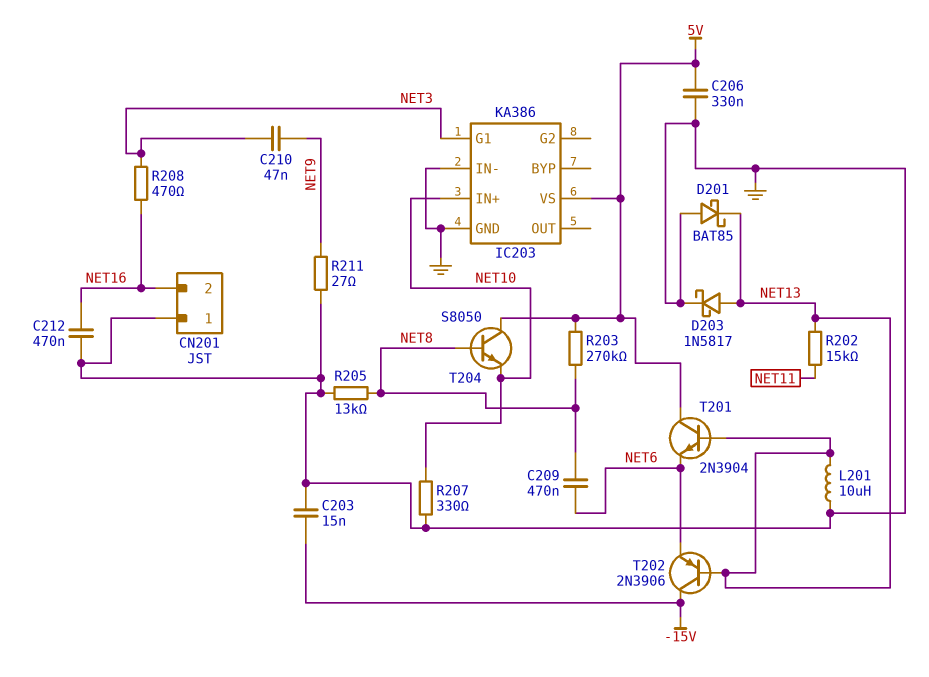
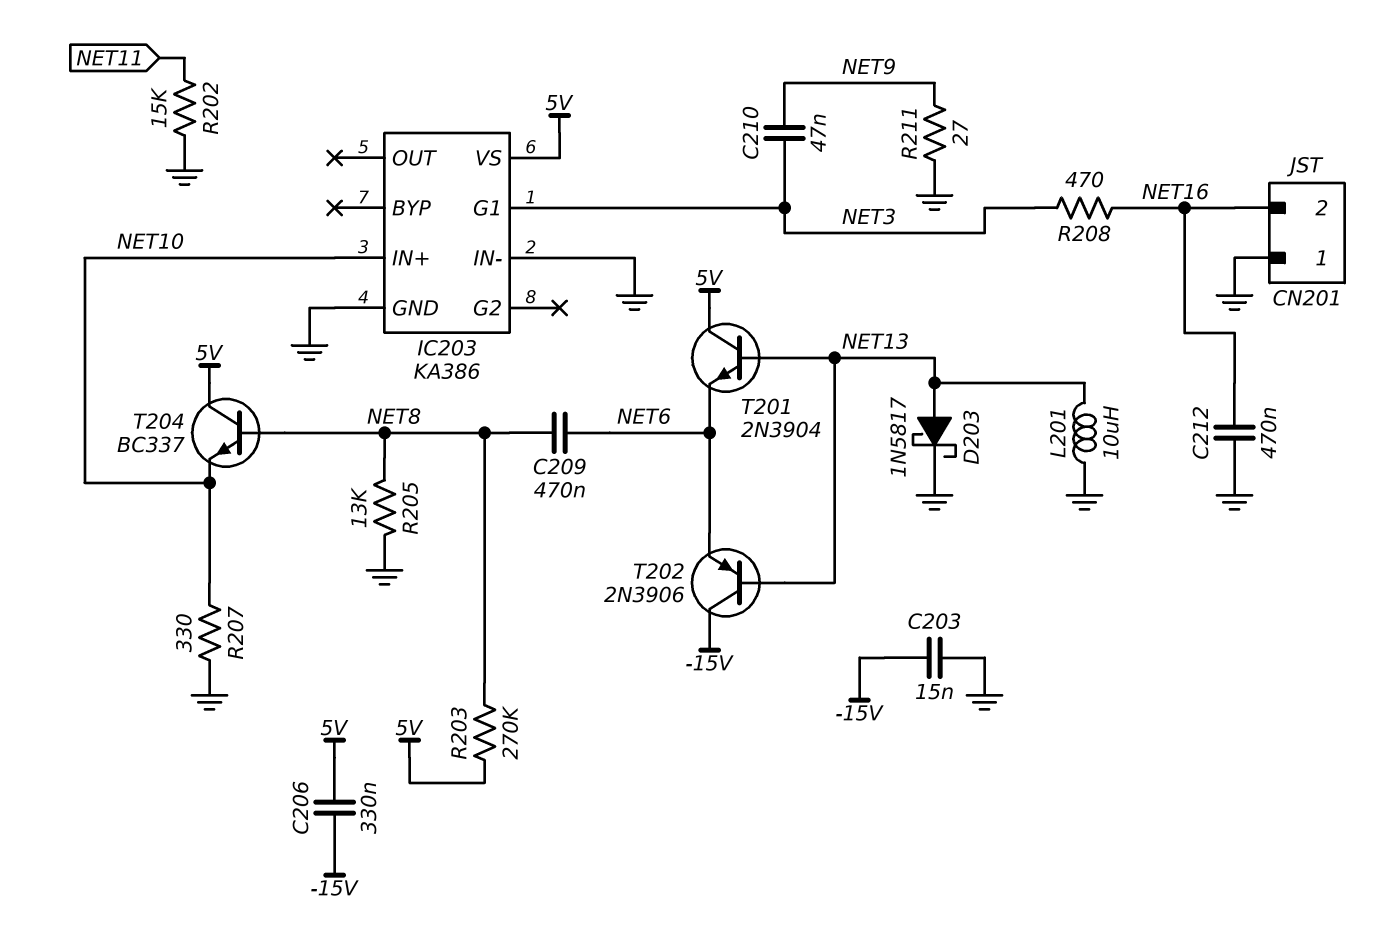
C206: 330nF (5V, GND) -> 330nF (-15V, 5V)
D201: schottky BAT85 (A GND, K NET13) -> none
R202: 15k (NET11, NET13) -> 15k (GND, NET11)
T204: NPN S8050 (B NET8, C 5V, E NET10) -> NPN BC337 (B NET8, C 5V, E NET10)

